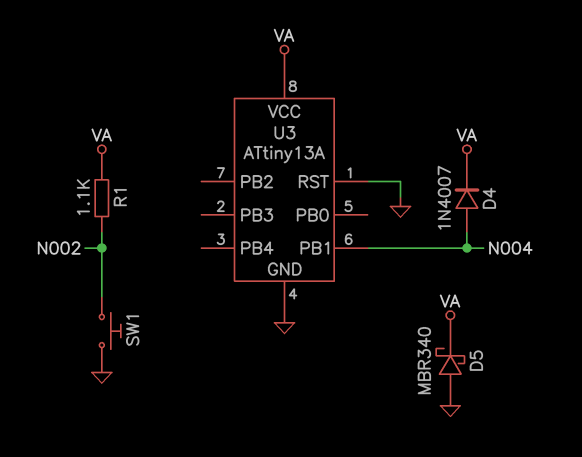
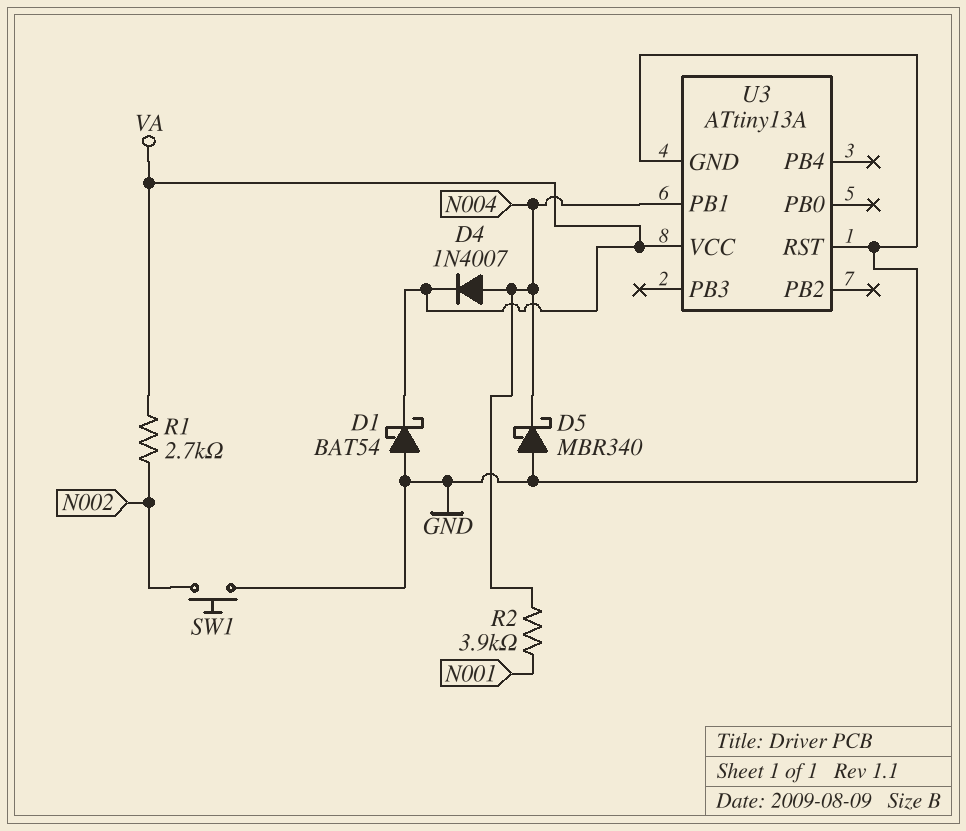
D1: none -> schottky BAT54 (A GND, K VA)
D5: schottky MBR340 (A GND, K VA) -> schottky MBR340 (A GND, K N004)
R1: 1.1k (N002, VA) -> 2.7k (N002, VA)
R2: none -> 3.9k (N001, N004)

